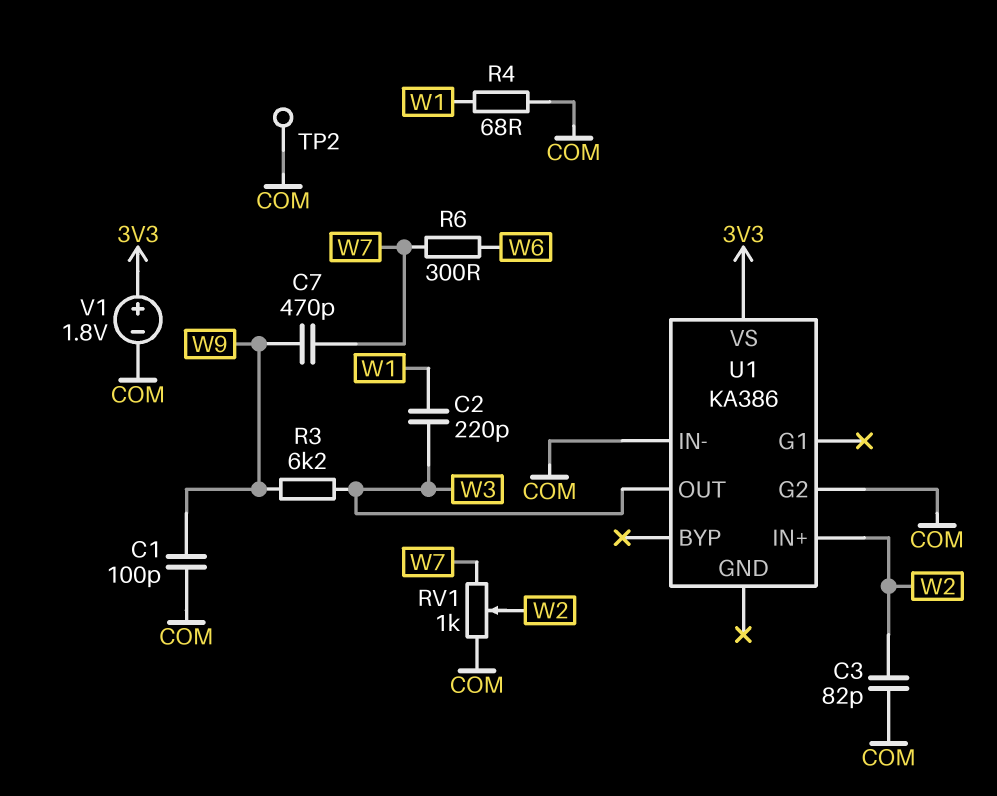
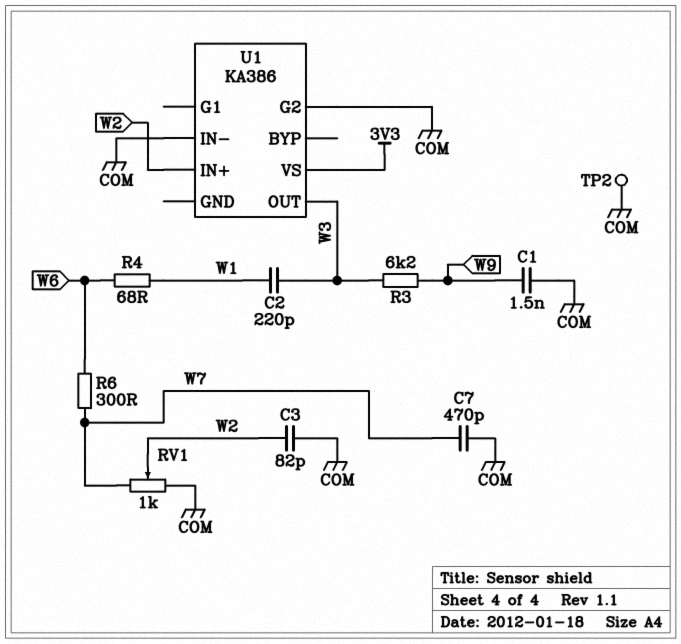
C1: 100pF (COM, W9) -> 1.5nF (COM, W9)
C7: 470pF (W7, W9) -> 470pF (COM, W7)
R4: 68 (COM, W1) -> 68 (W1, W6)
V1: 1.8V (plus 3V3, minus COM) -> none

